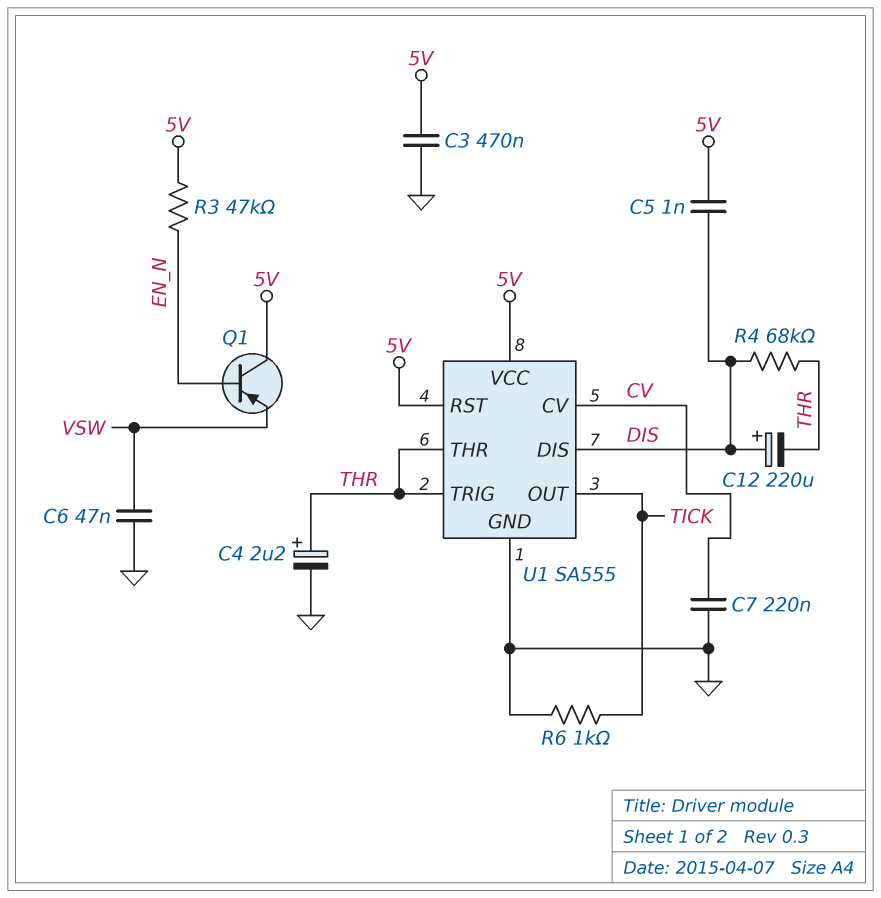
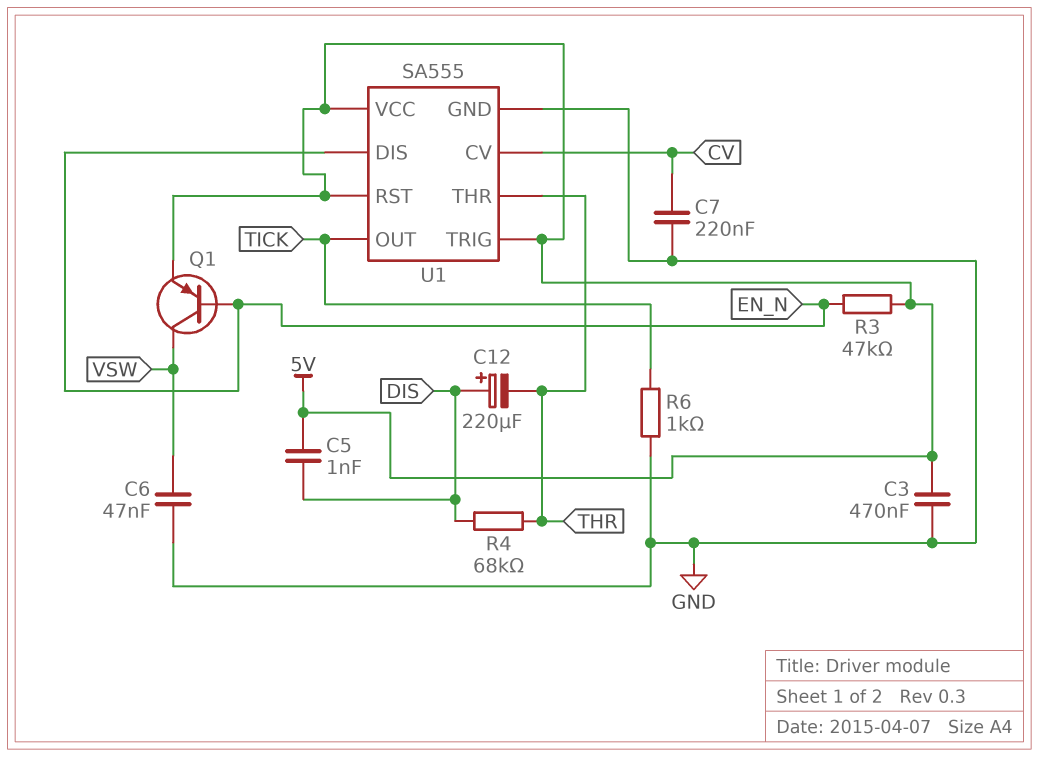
C4: 2.2uF (plus THR, minus GND) -> none
Q1: PNP (B EN_N, C 5V, E VSW) -> PNP (B EN_N, C VSW, E 5V)
U1 pin DIS: DIS -> EN_N
U1 pin TRIG: THR -> 5V

